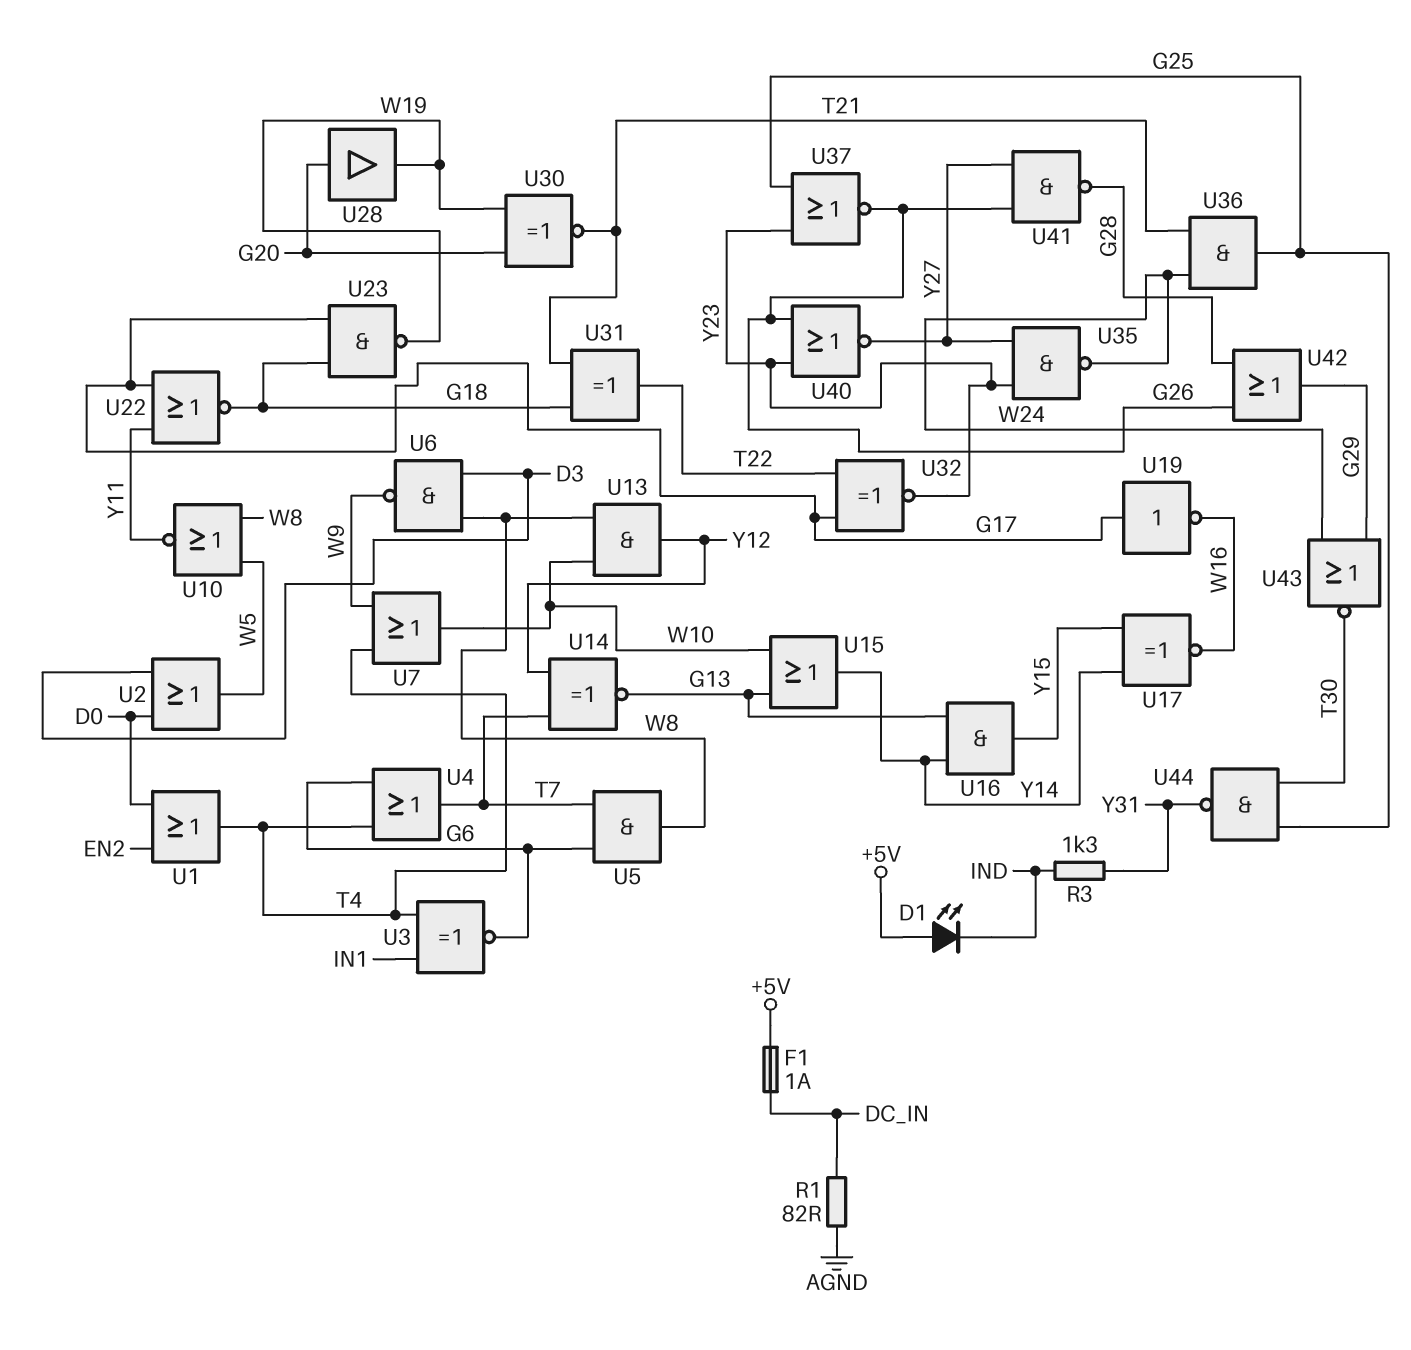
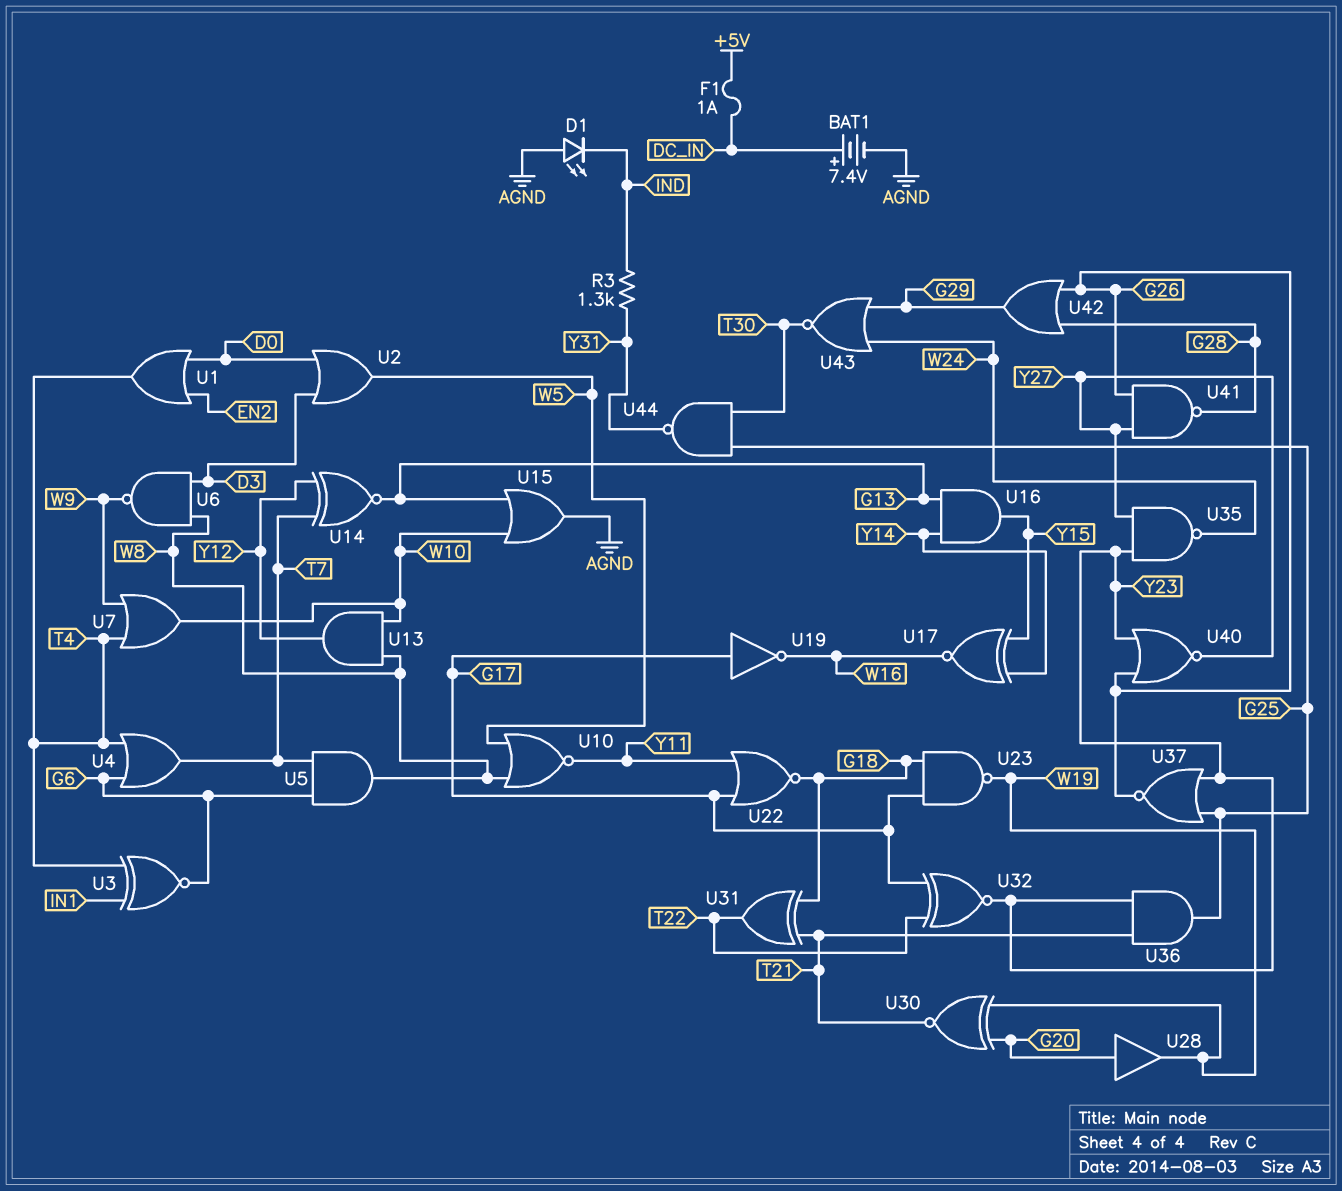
BAT1: none -> 7.4V (plus DC_IN, minus AGND)
D1: LED (A +5V, K IND) -> LED (A AGND, K IND)
R1: 82 (AGND, DC_IN) -> none
U15: OR (in G13, in W10, out Y14) -> OR (in G13, in W10, out AGND)
U36: AND (in T21, in W24, out G25) -> AND (in T21, in Y23, out G25)

